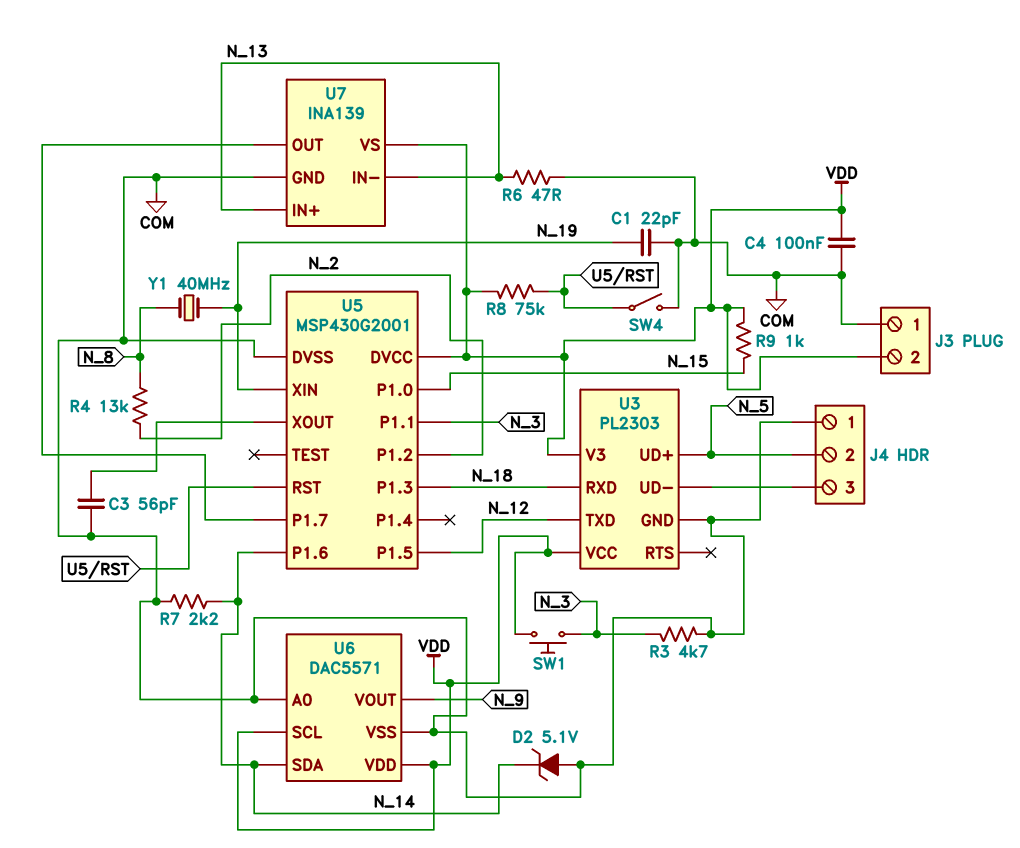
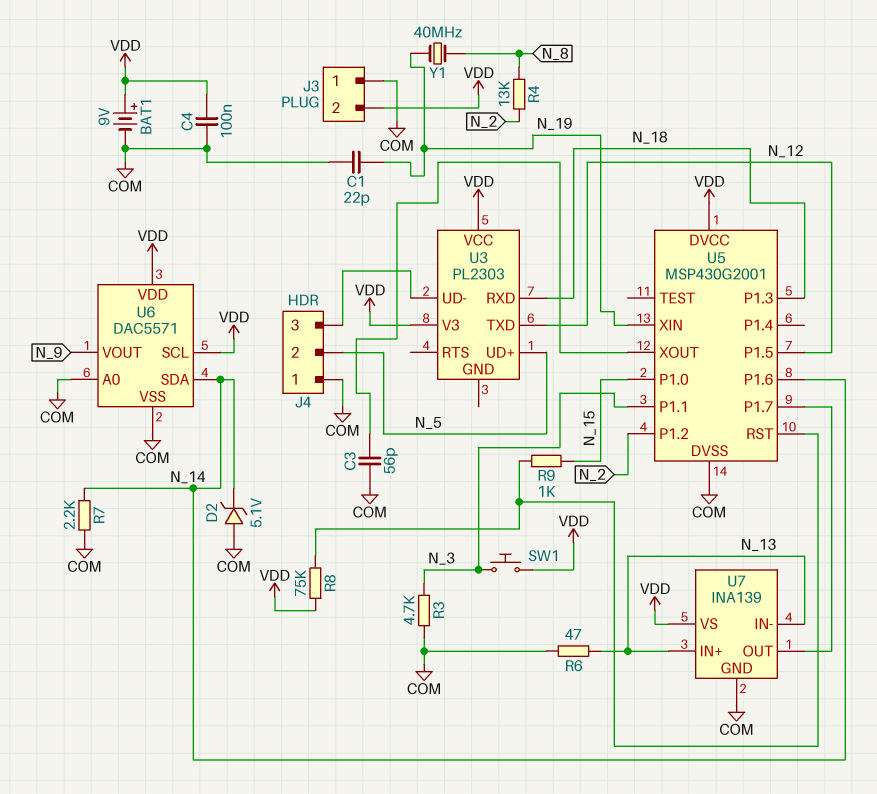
BAT1: none -> 9V (plus VDD, minus COM)
R9: 1k (N_15, VDD) -> 1k (N_15, U5/RST)
SW4: switch (COM, U5/RST) -> none
U3 pin GND: COM -> none

